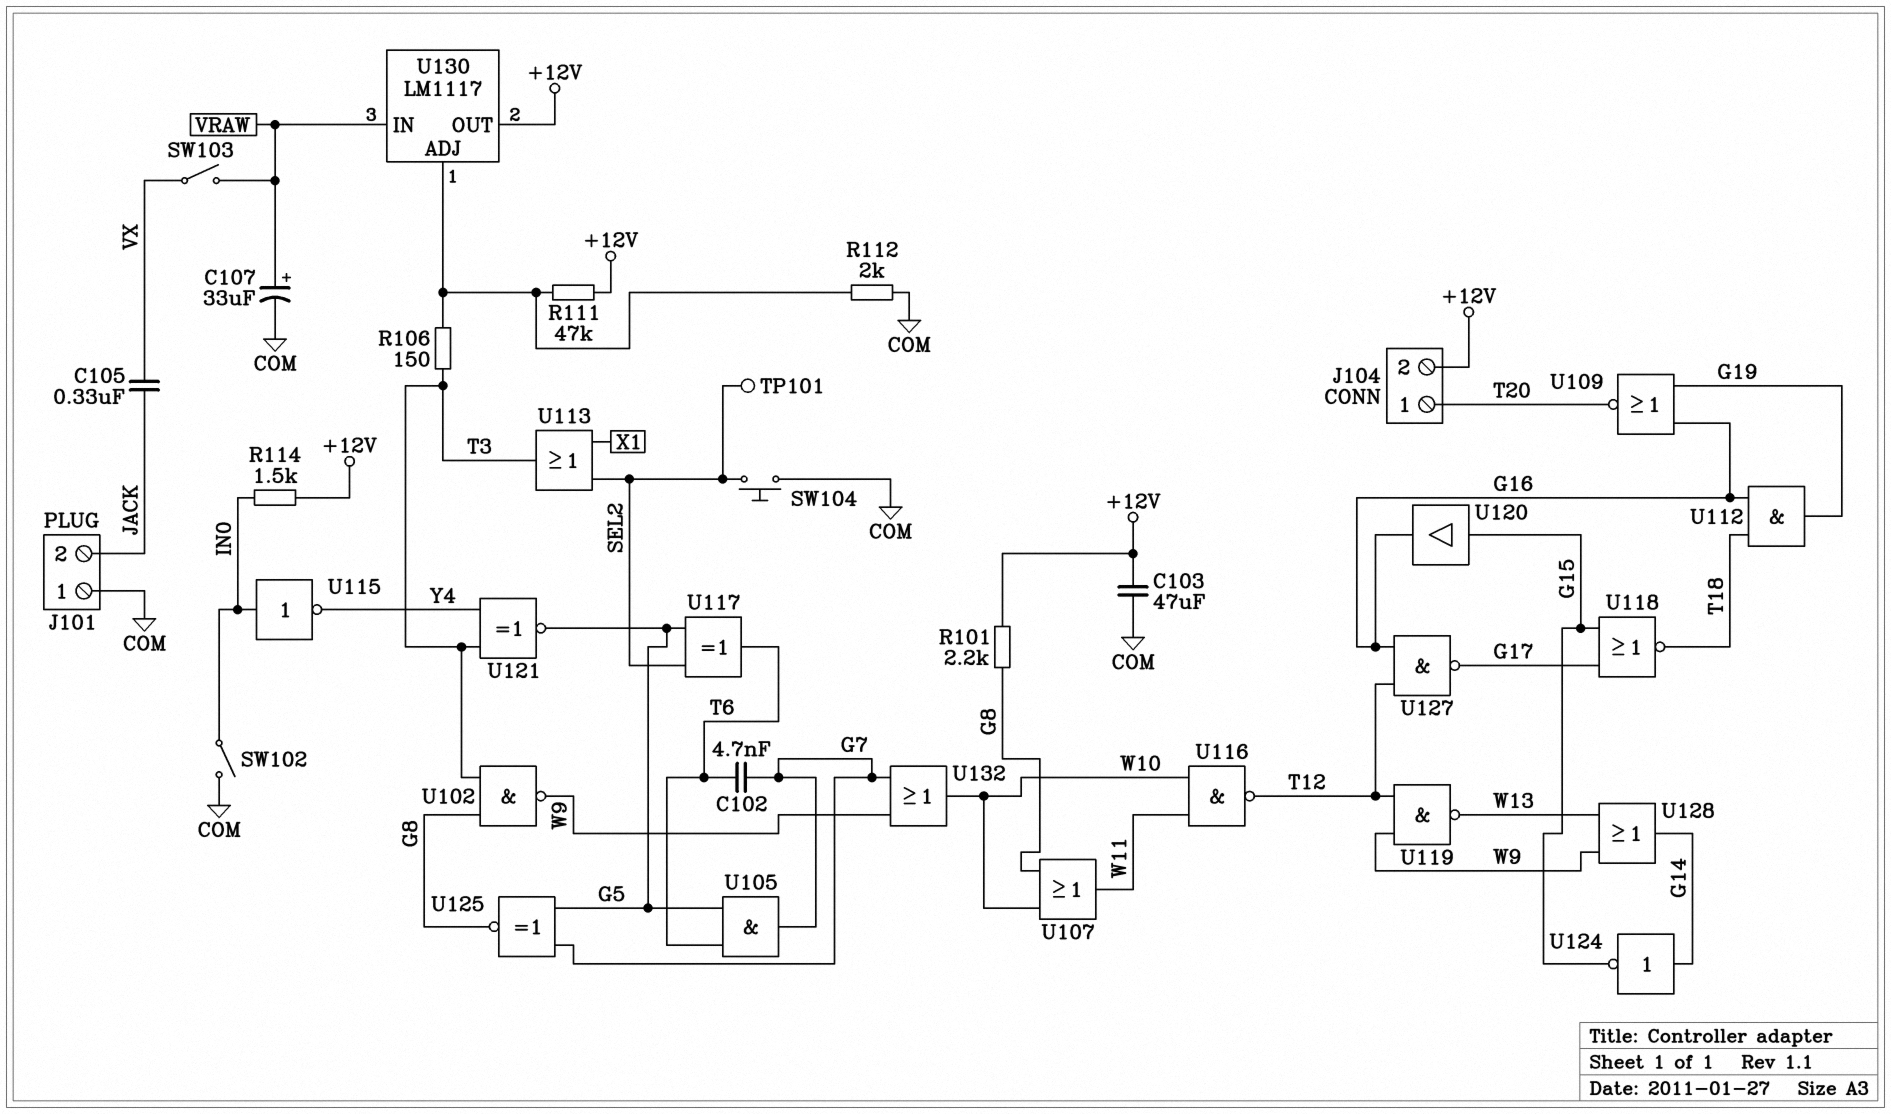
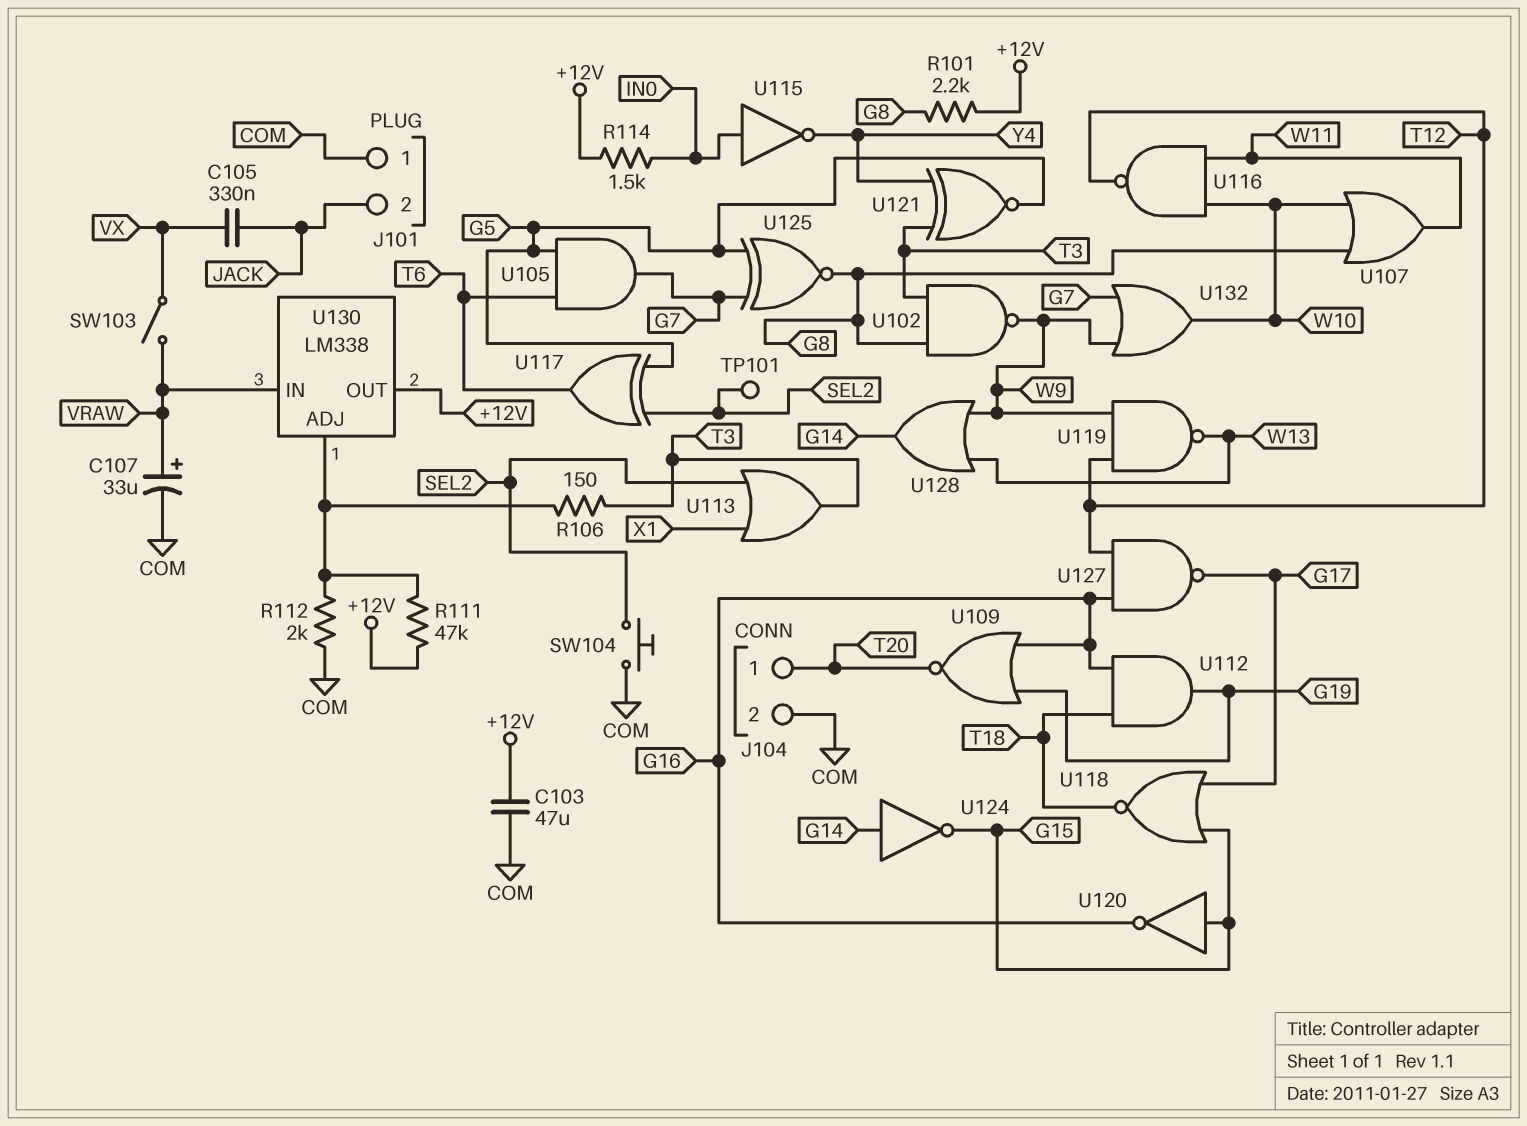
C102: 4.7nF (G7, T6) -> none
J104 pin 2: +12V -> COM
SW102: switch (COM, IN0) -> none
U120: buffer (in G15, out G16) -> NOT (in G15, out G16)
U130: LM1117 -> LM338

